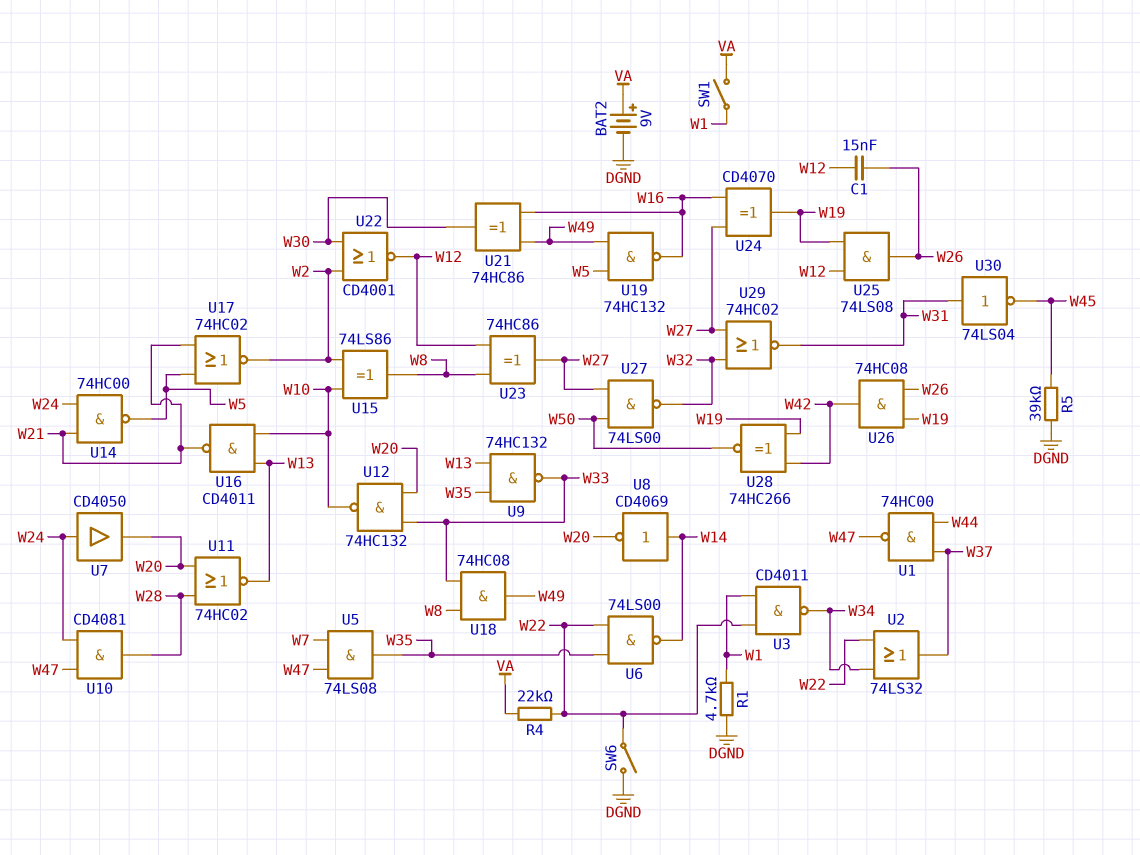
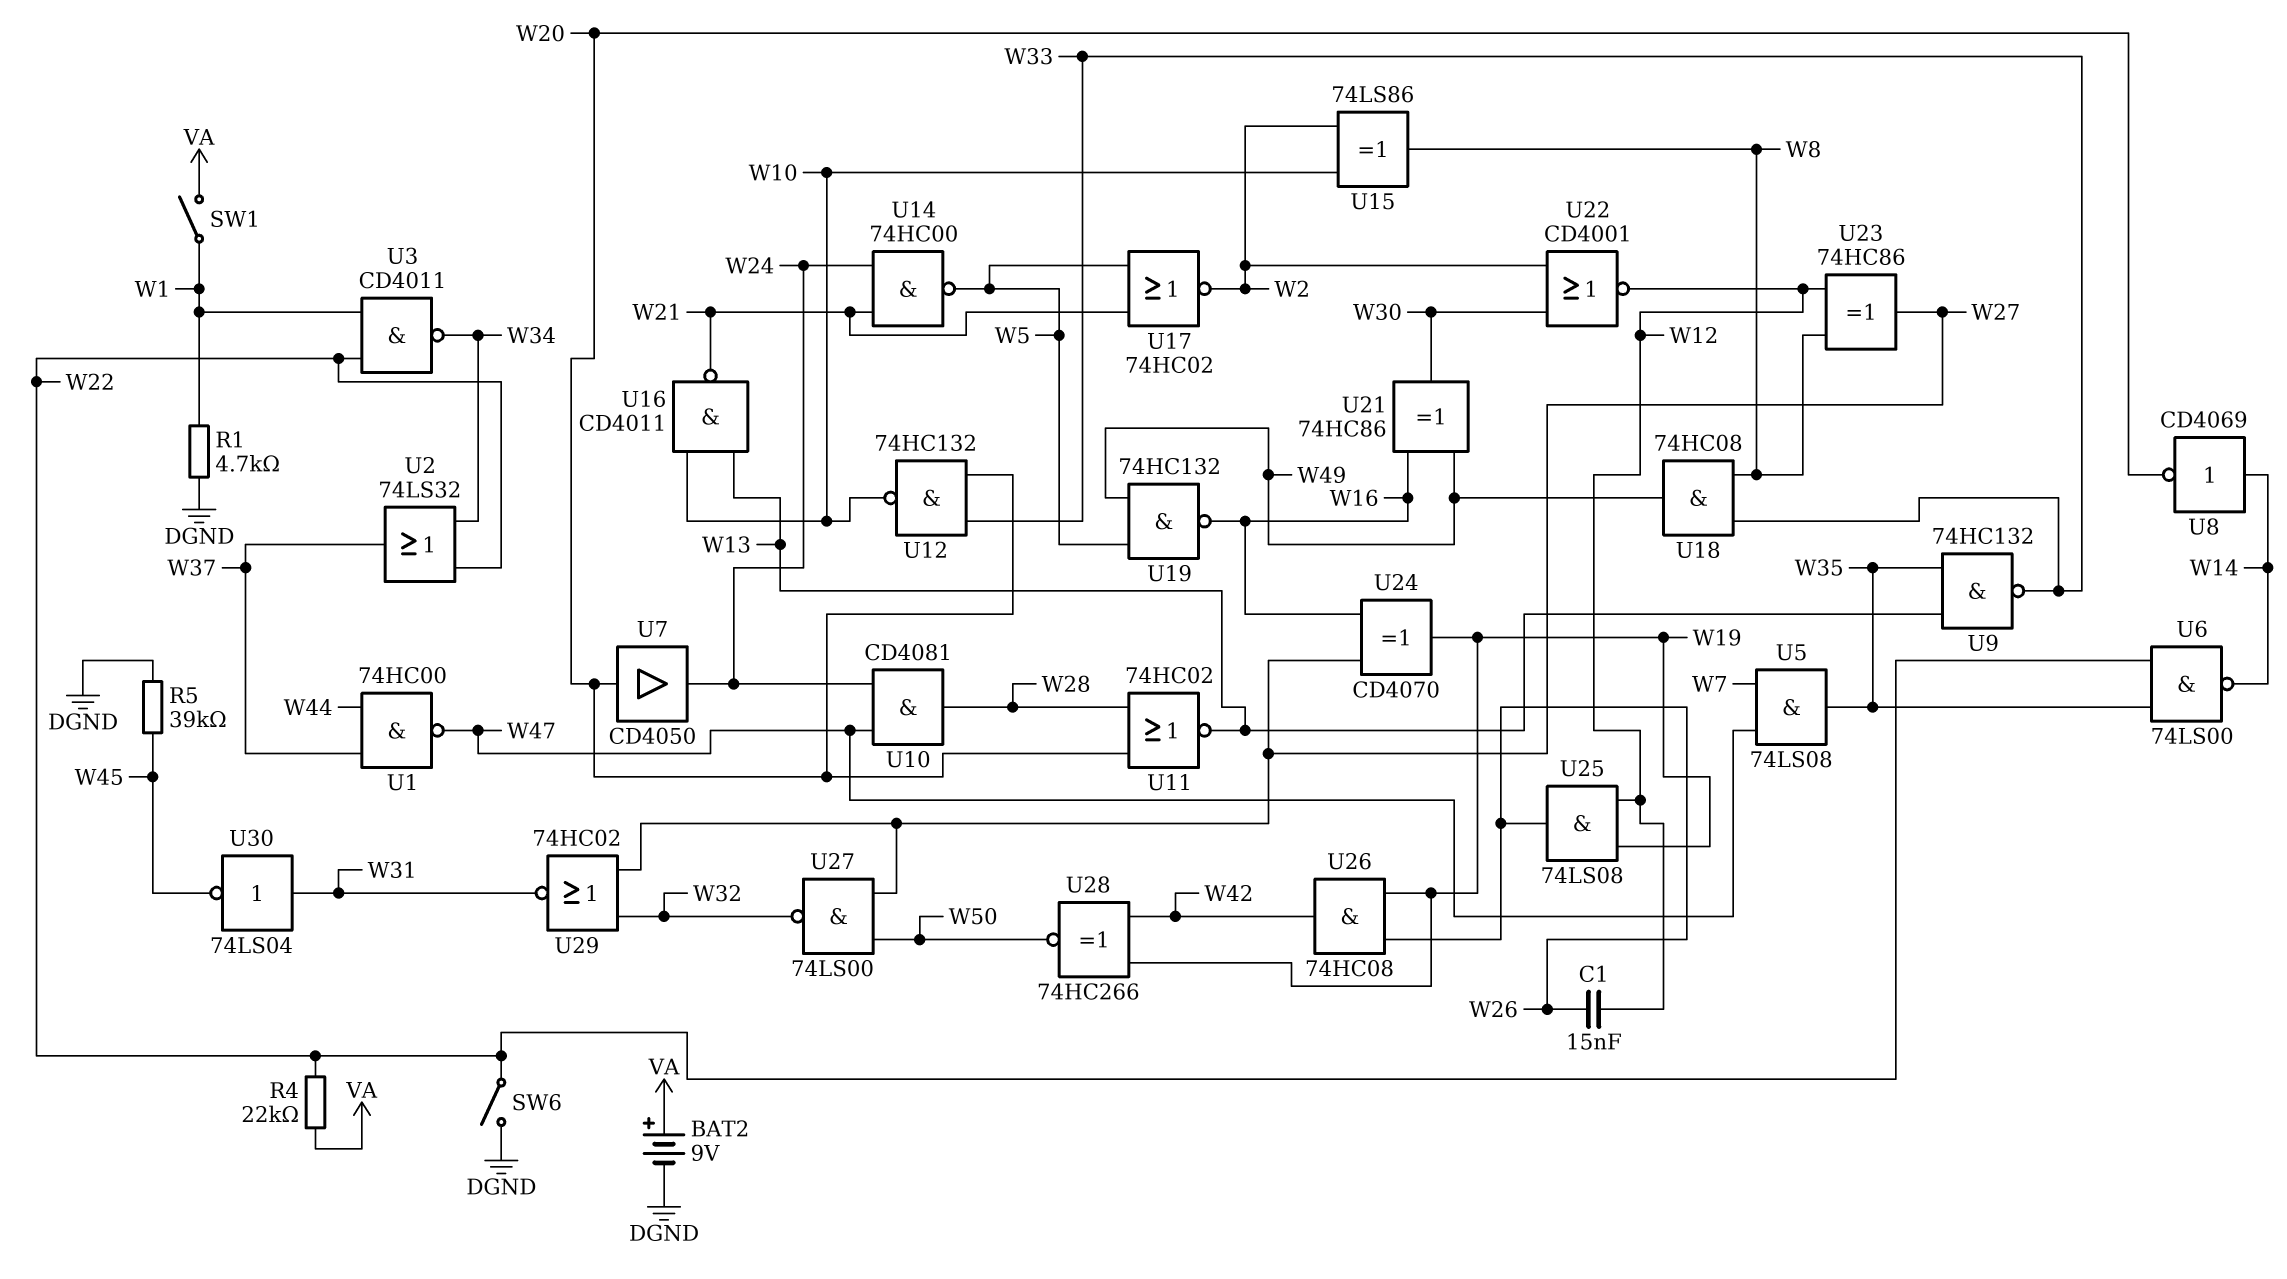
U7: buffer CD4050 (in W24, out W20) -> buffer CD4050 (in W20, out W24)

